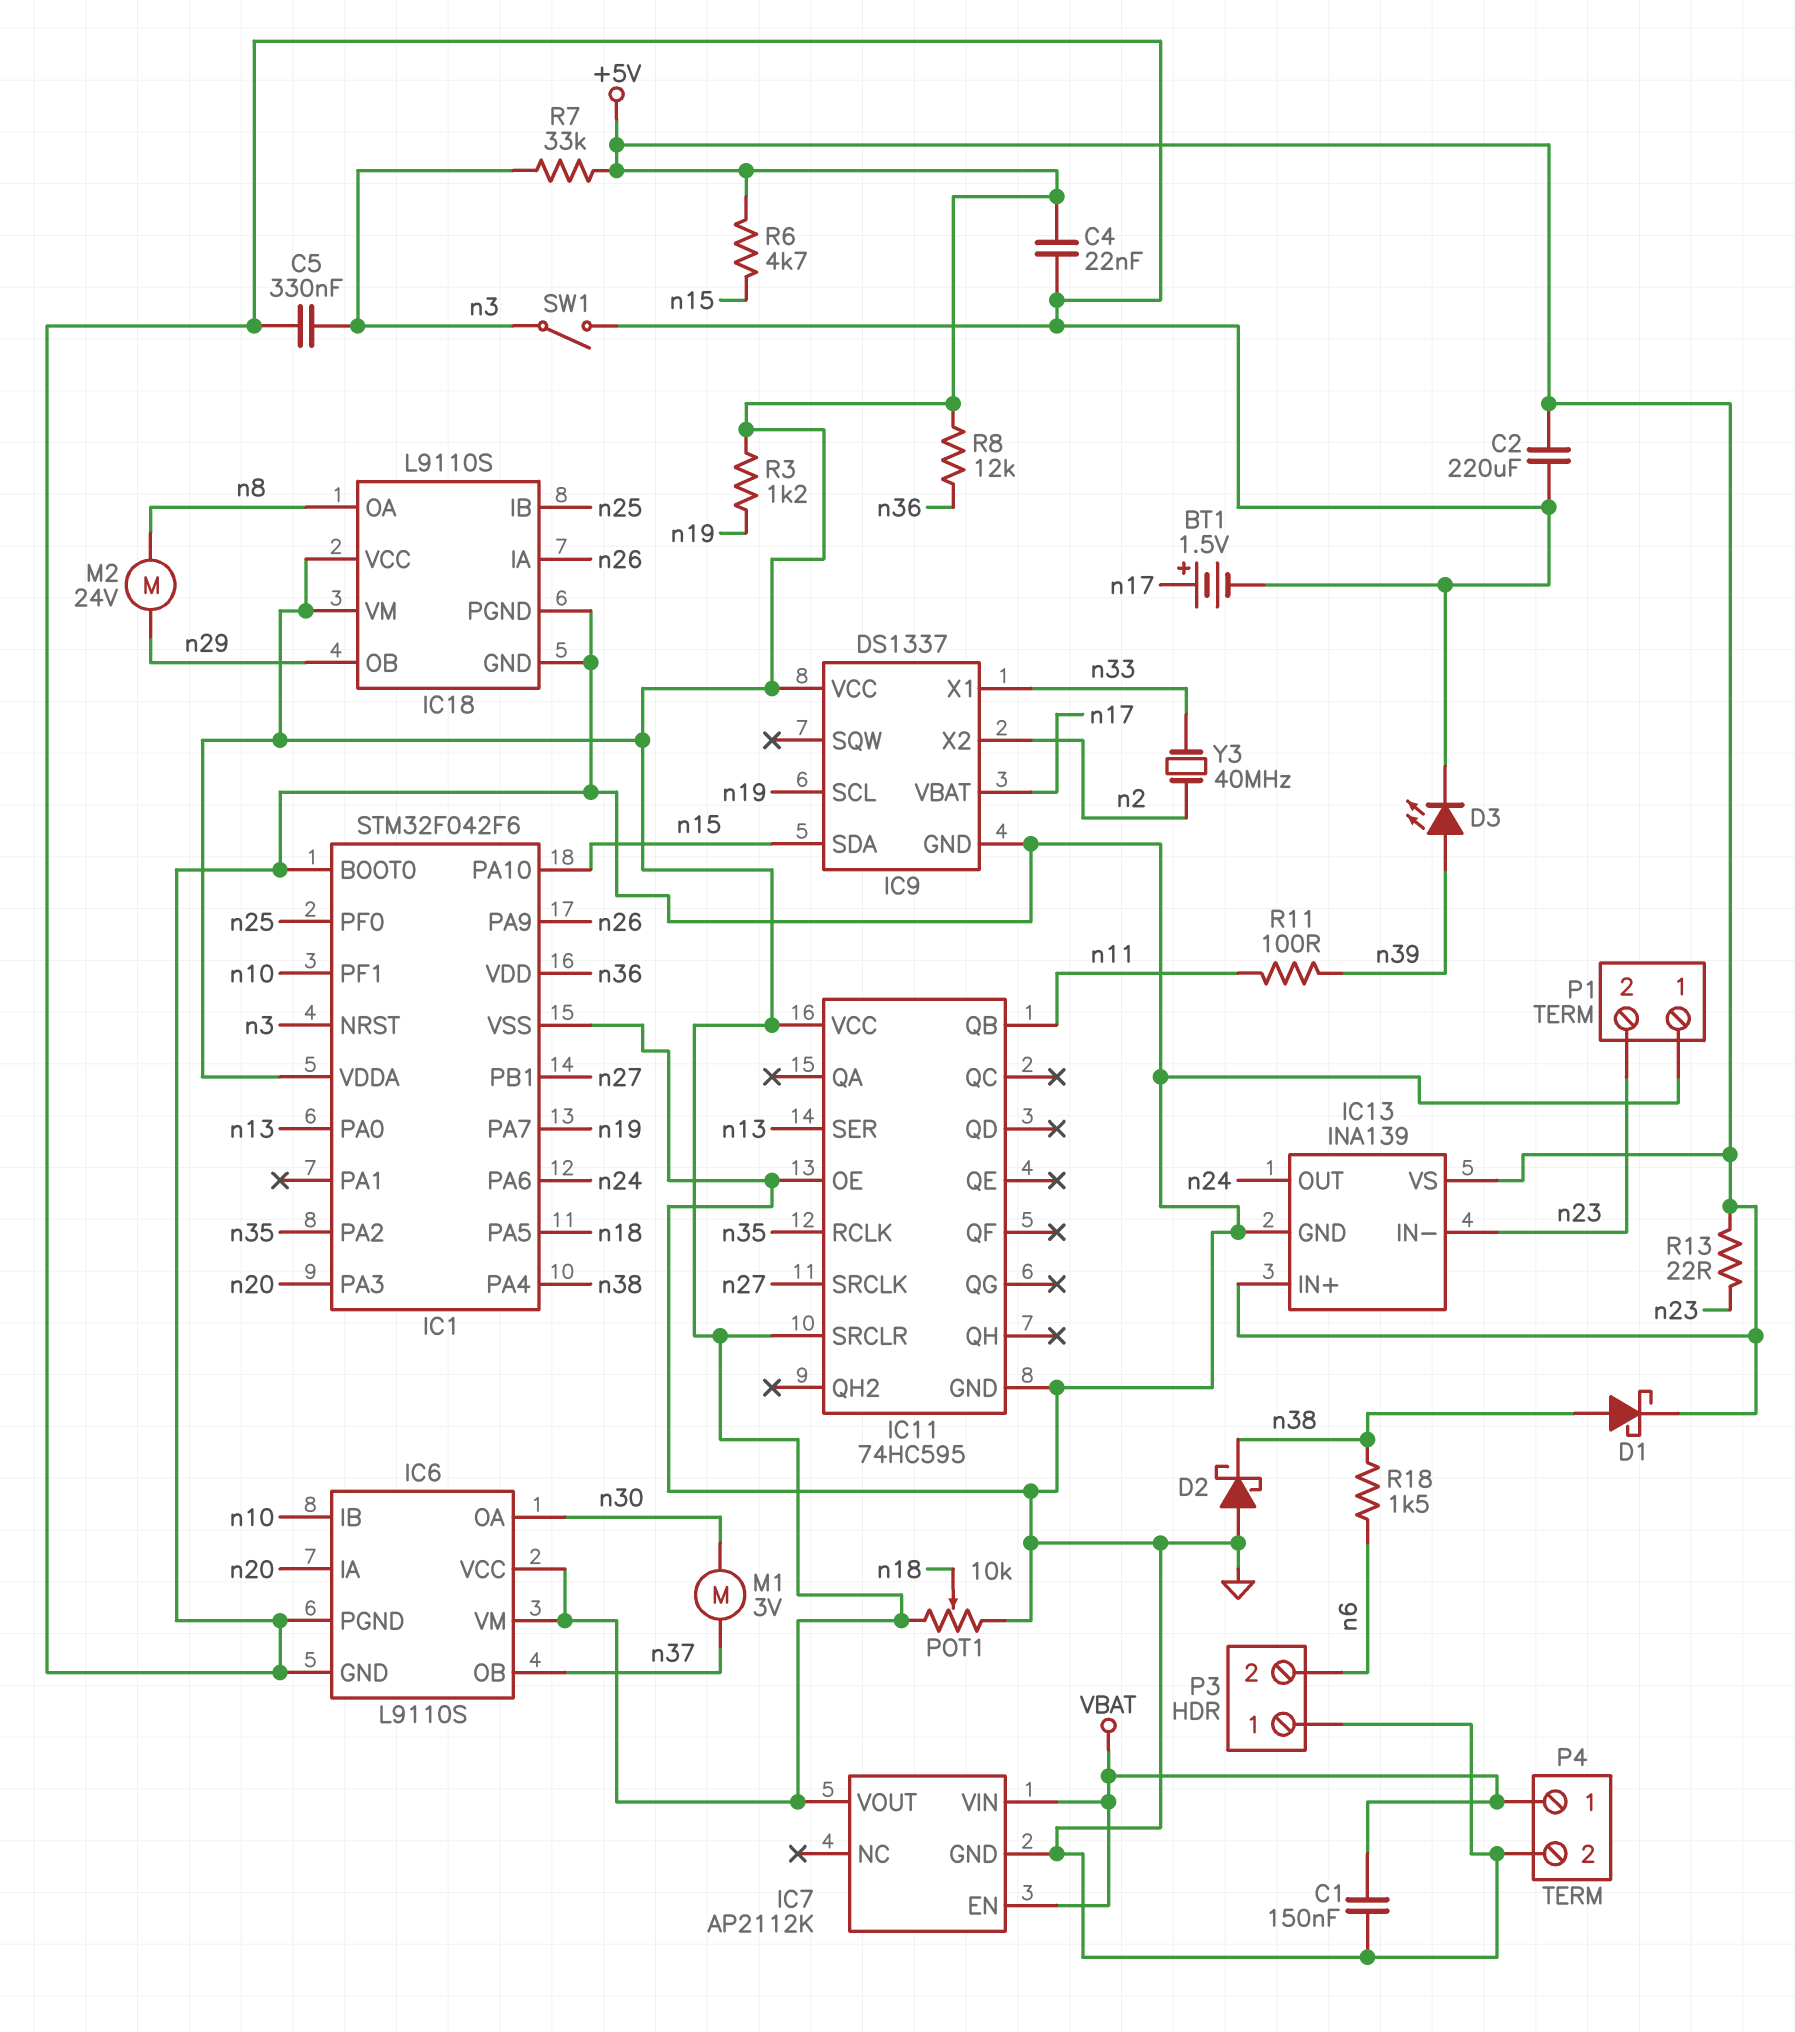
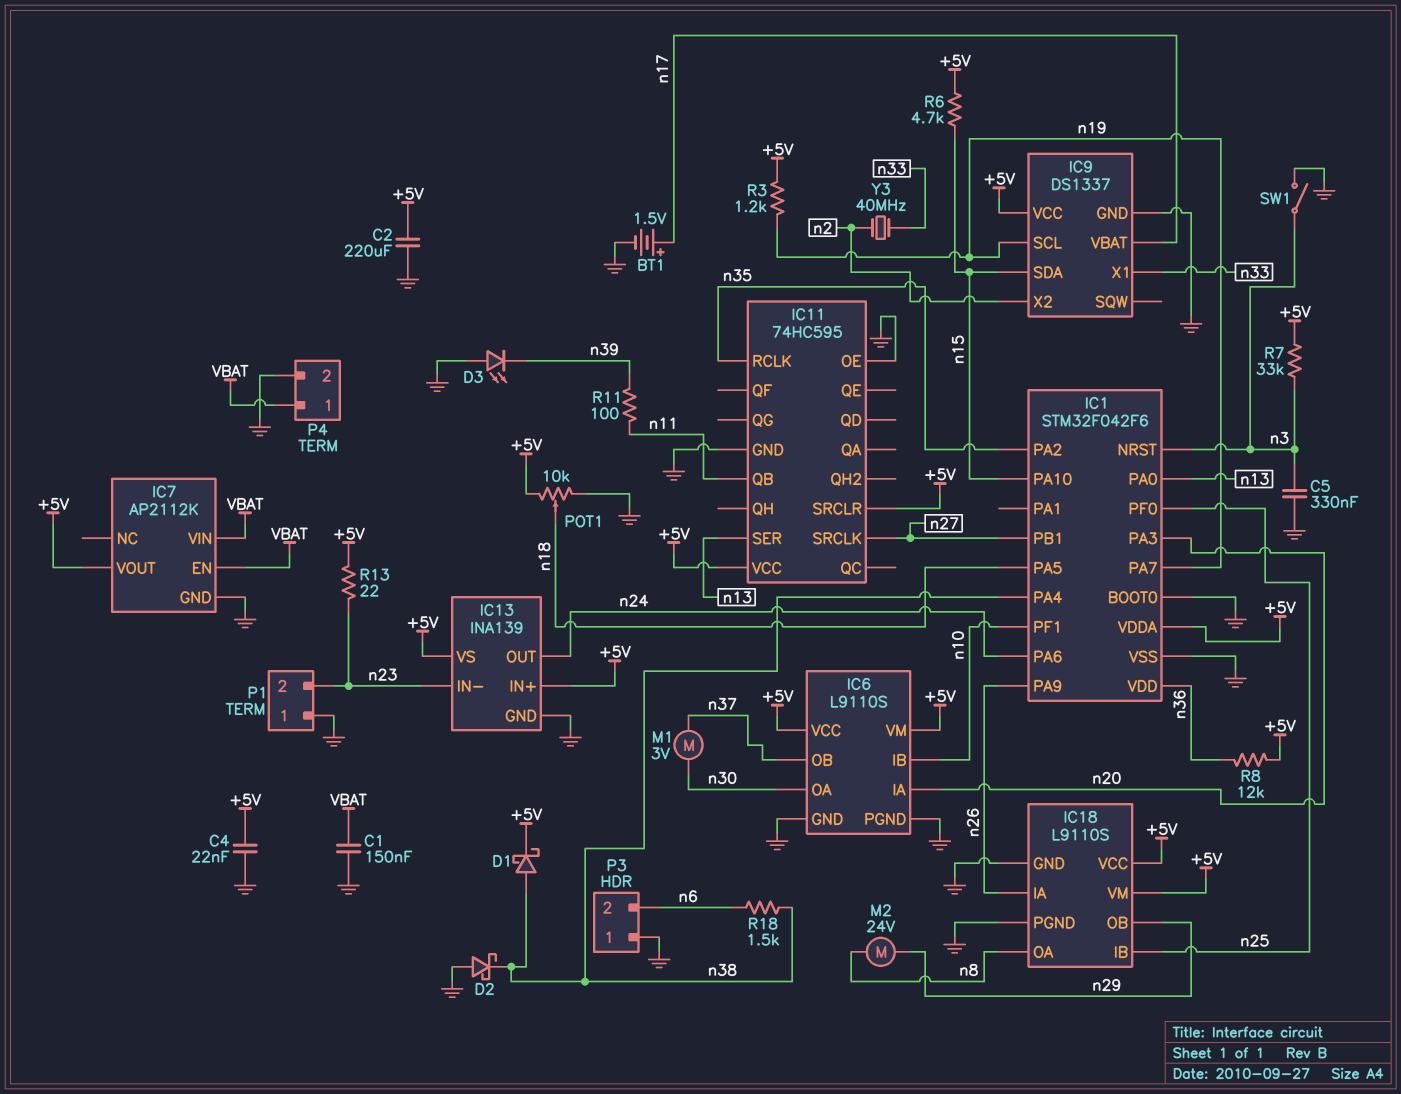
D3: LED (A n39, K GND) -> LED (A GND, K n39)

